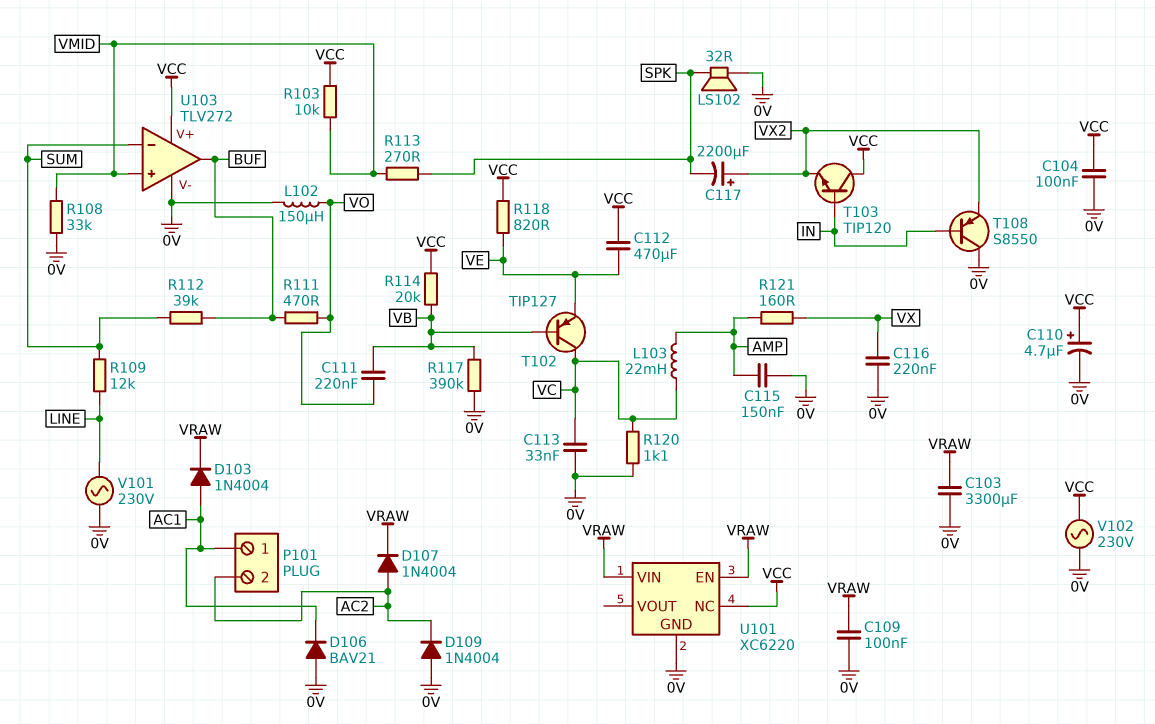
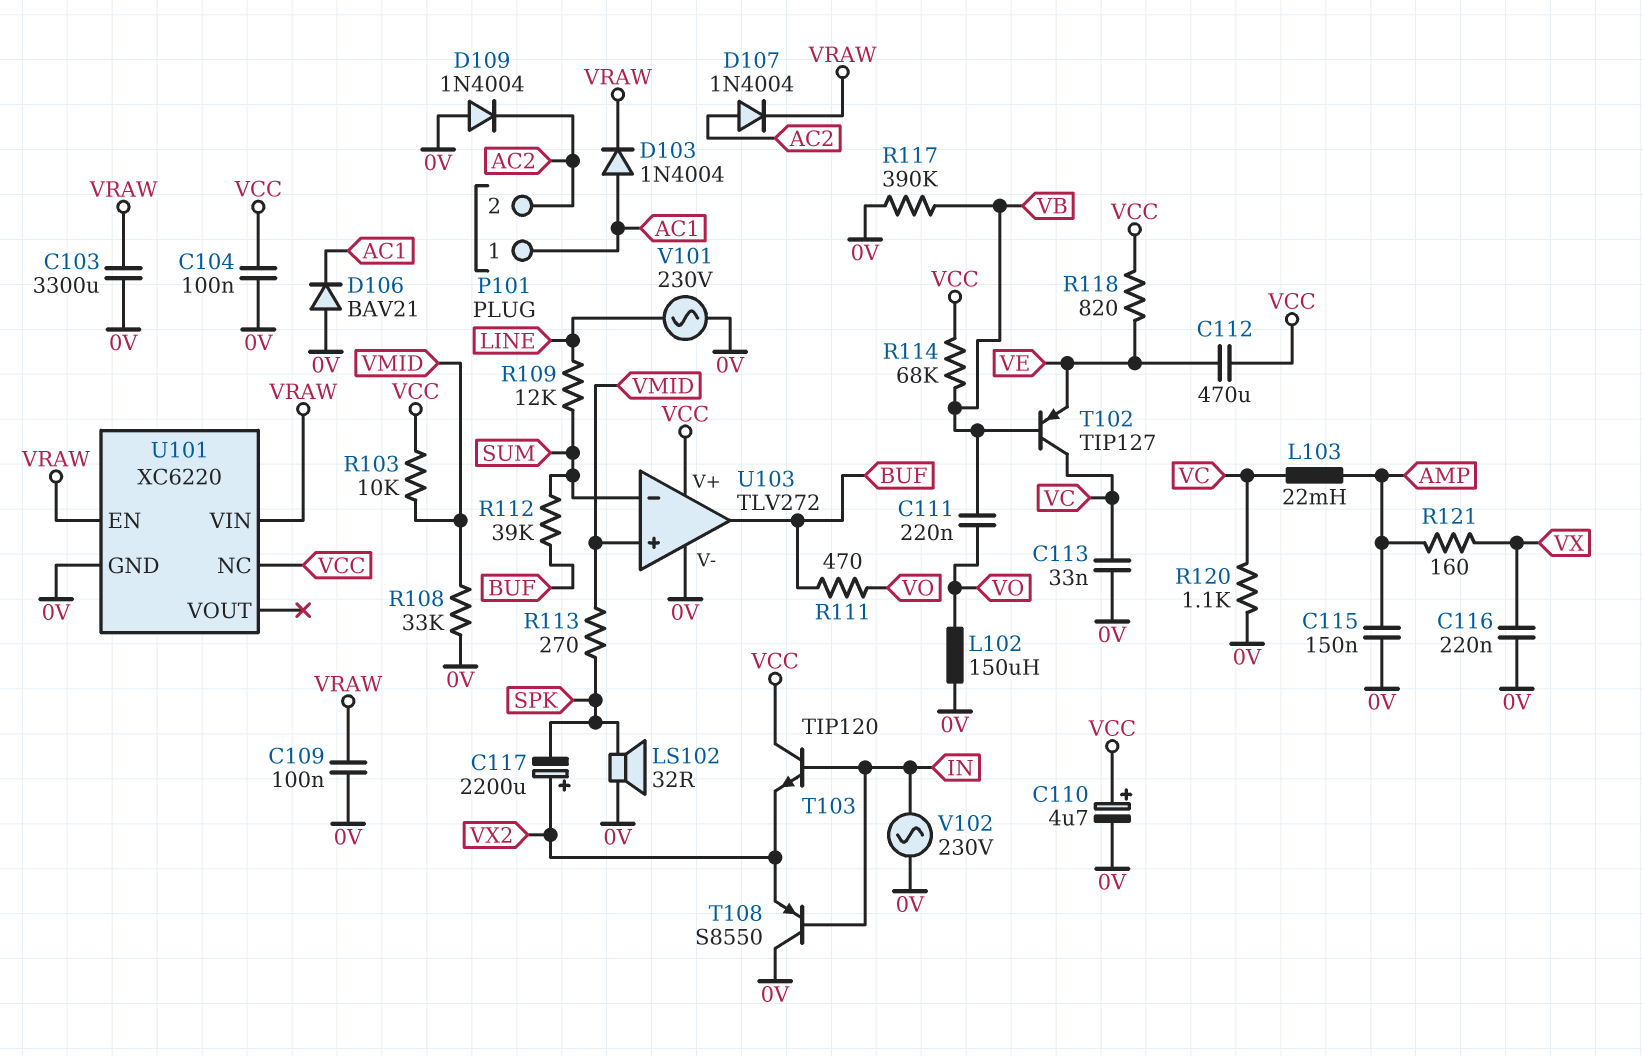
R114: 20k (VB, VCC) -> 68k (VB, VCC)
V102: AC 230V (0V, VCC) -> AC 230V (0V, IN)

